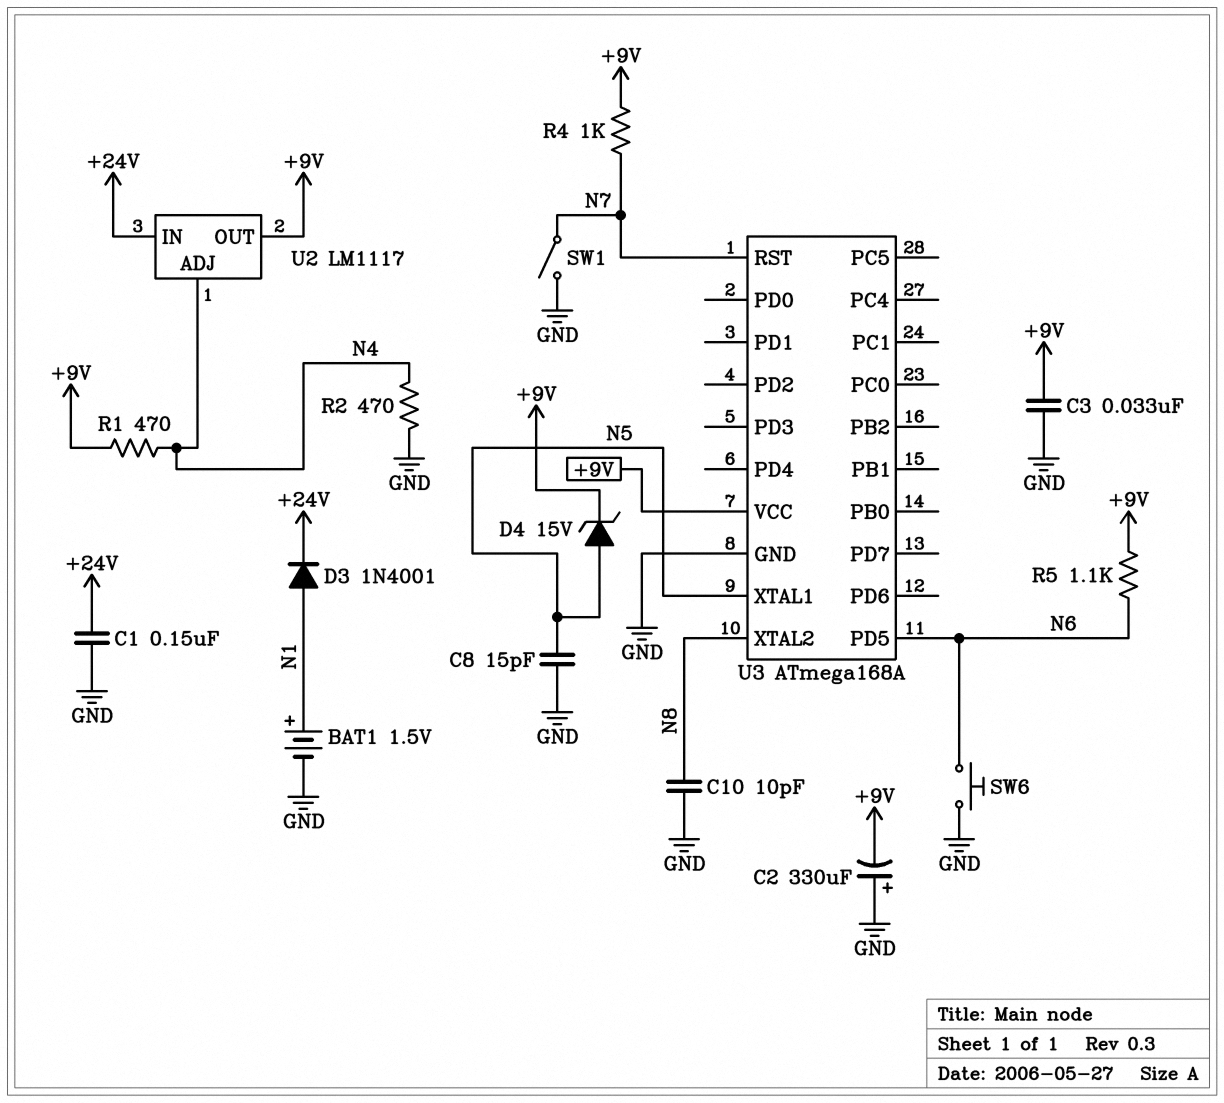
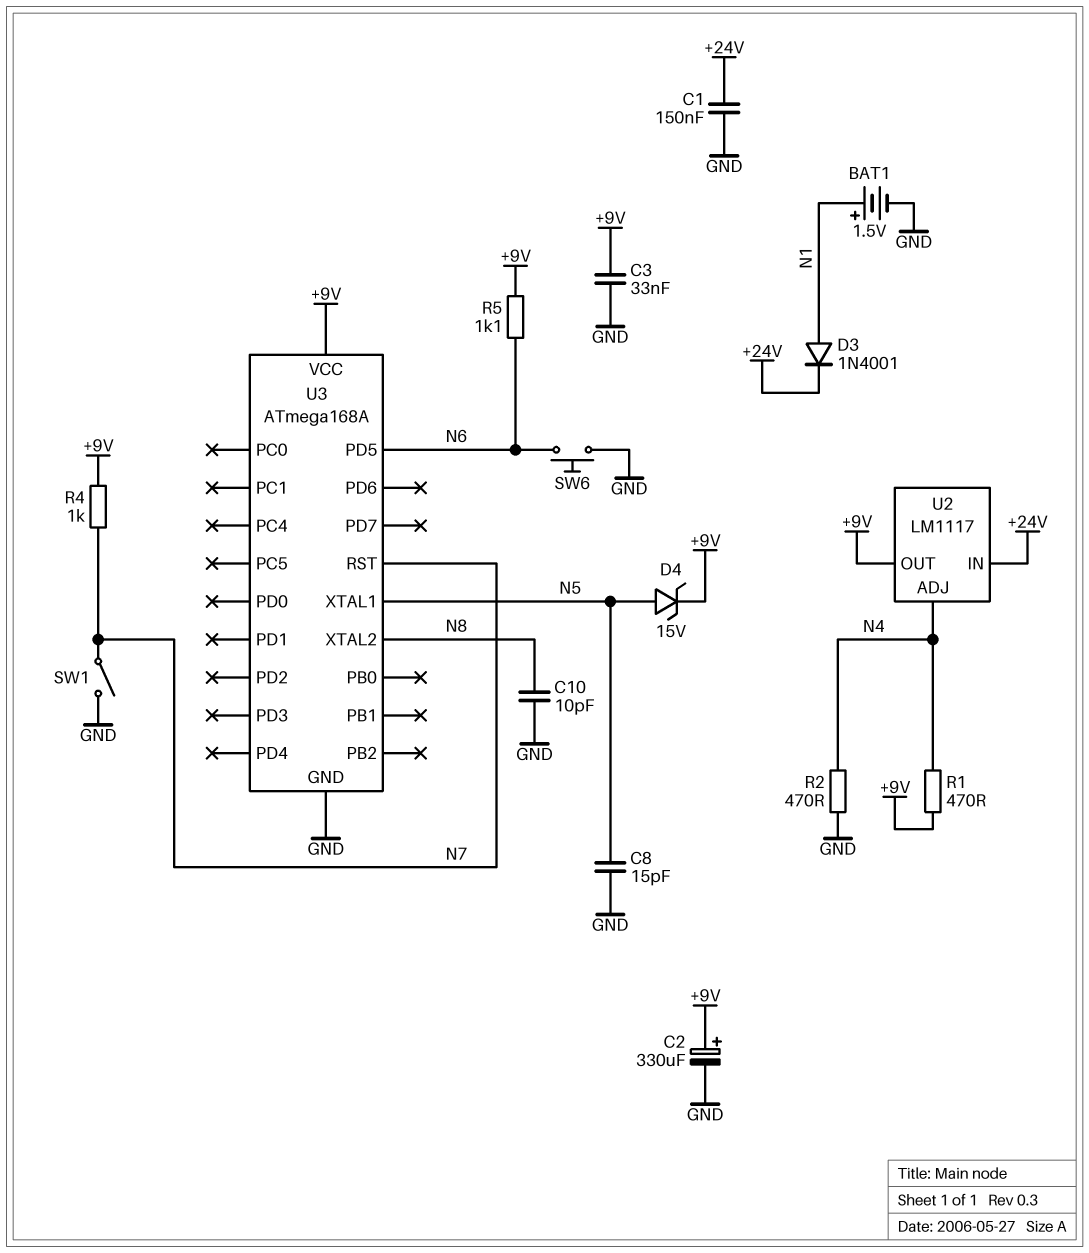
C2: 330uF (plus GND, minus +9V) -> 330uF (plus +9V, minus GND)

